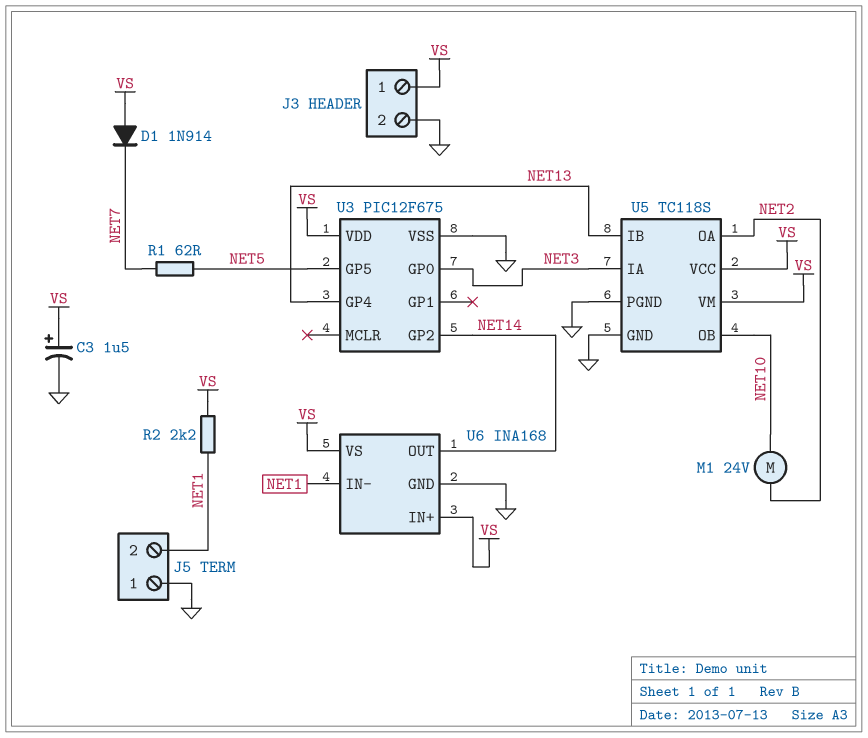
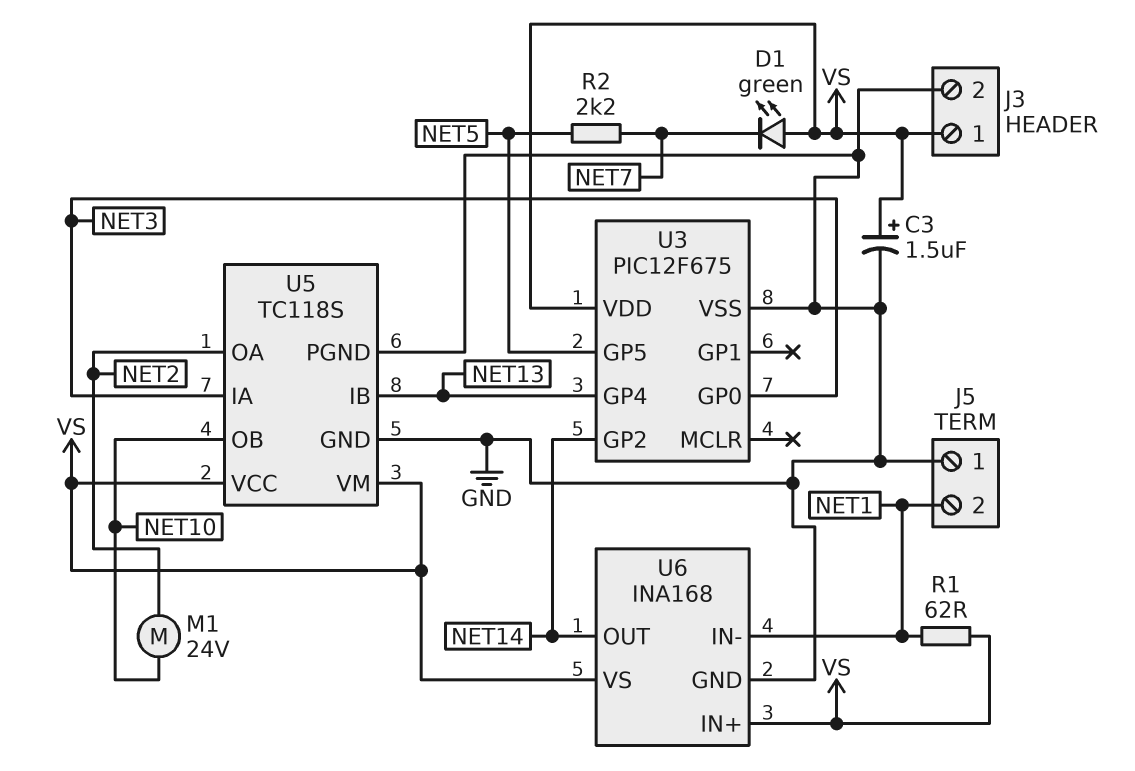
D1: diode 1N914 (A VS, K NET7) -> LED green (A VS, K NET7)
R1: 62 (NET5, NET7) -> 62 (NET1, VS)
R2: 2.2k (NET1, VS) -> 2.2k (NET5, NET7)

